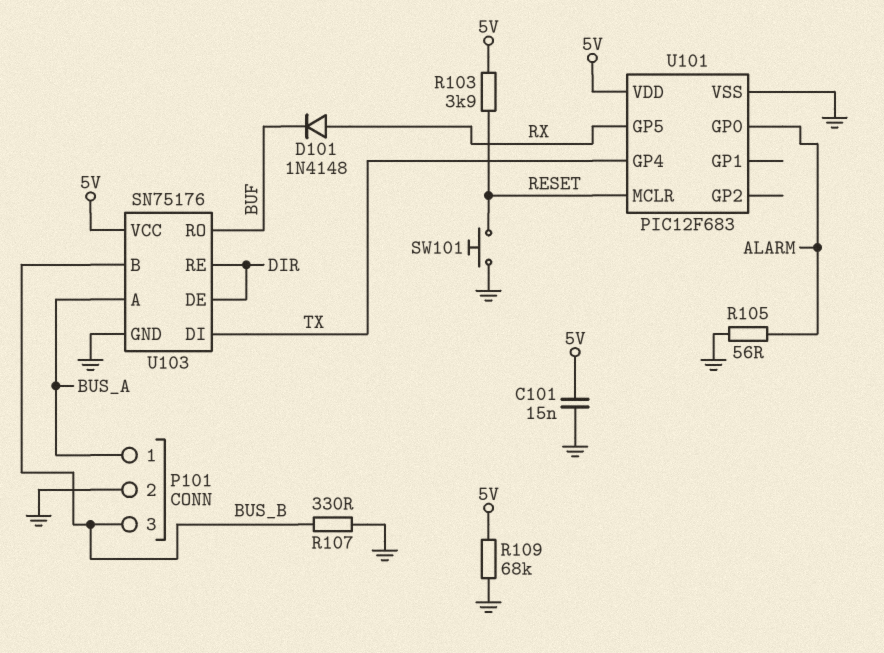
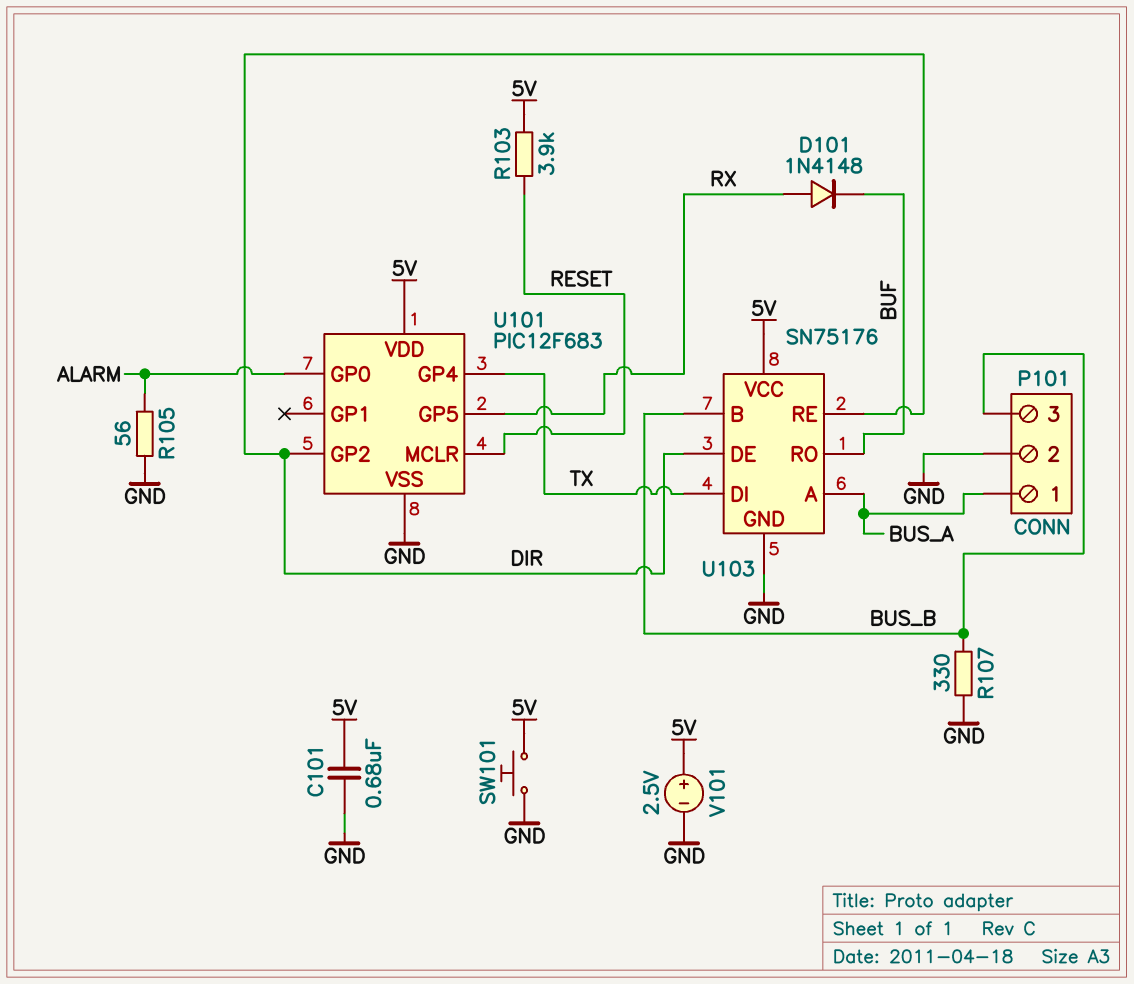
C101: 15nF (5V, GND) -> 680nF (5V, GND)
R109: 68k (5V, GND) -> none
SW101: button (GND, RESET) -> button (5V, GND)
U101 pin GP2: none -> DIR
V101: none -> 2.5V (plus 5V, minus GND)

